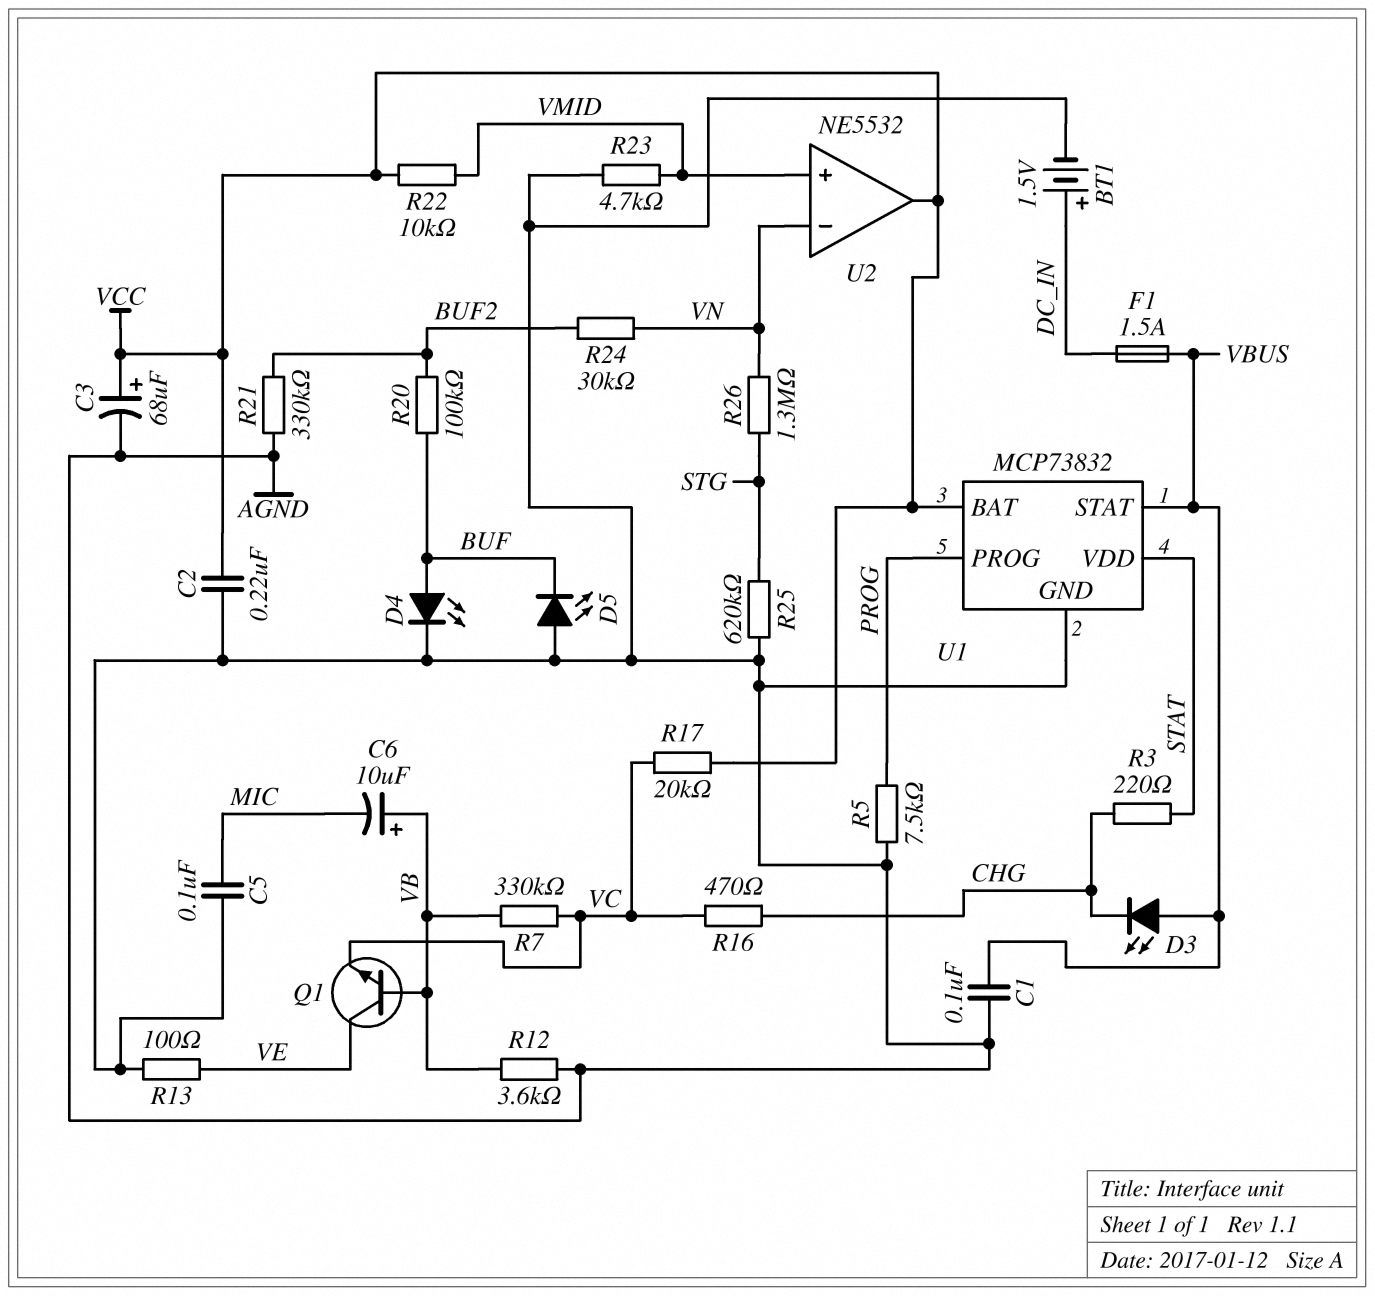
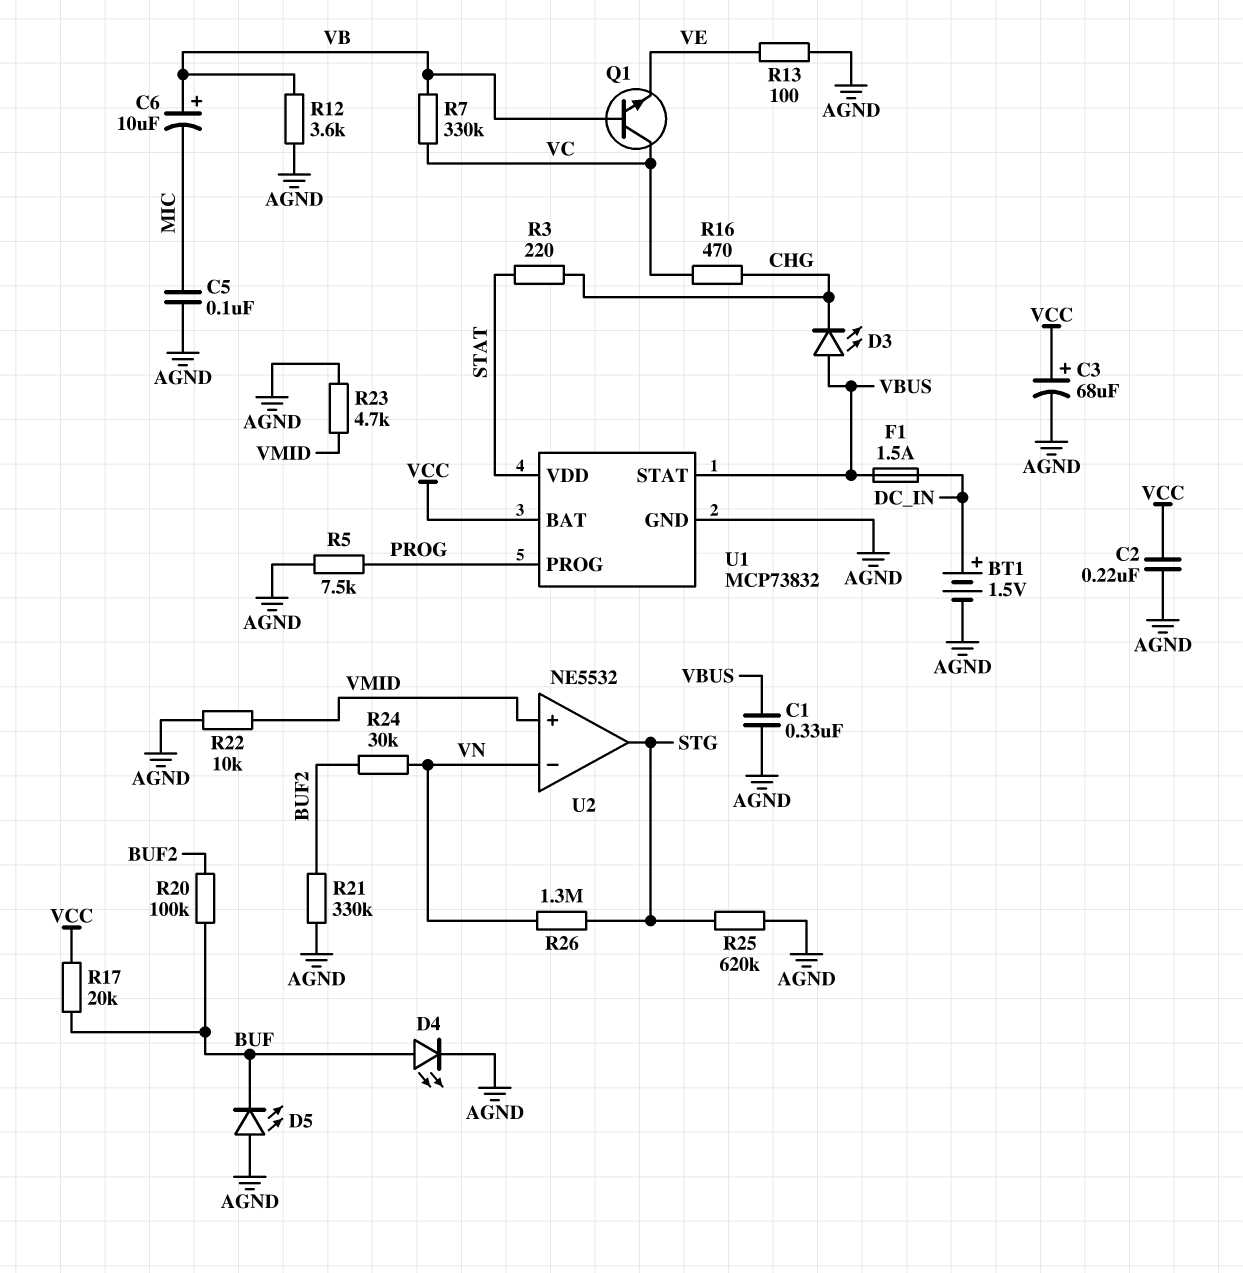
C1: 100nF (AGND, VBUS) -> 330nF (AGND, VBUS)
Q1: NPN (B VB, C VE, E VC) -> NPN (B VB, C VC, E VE)
R17: 20k (VC, VCC) -> 20k (BUF, VCC)
R22: 10k (VCC, VMID) -> 10k (AGND, VMID)
U2 pin out: VCC -> STG

